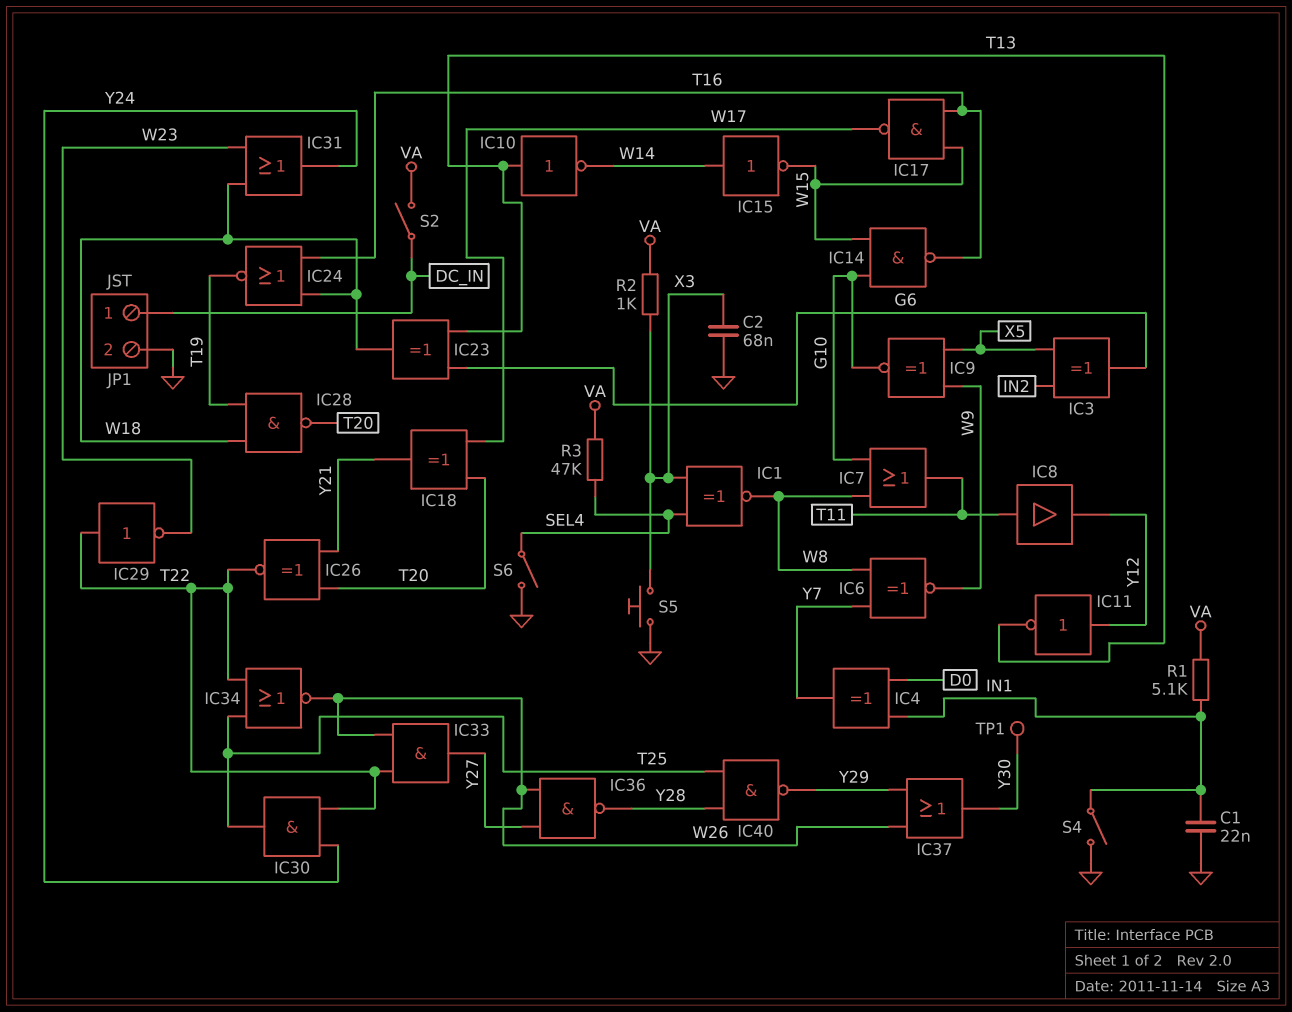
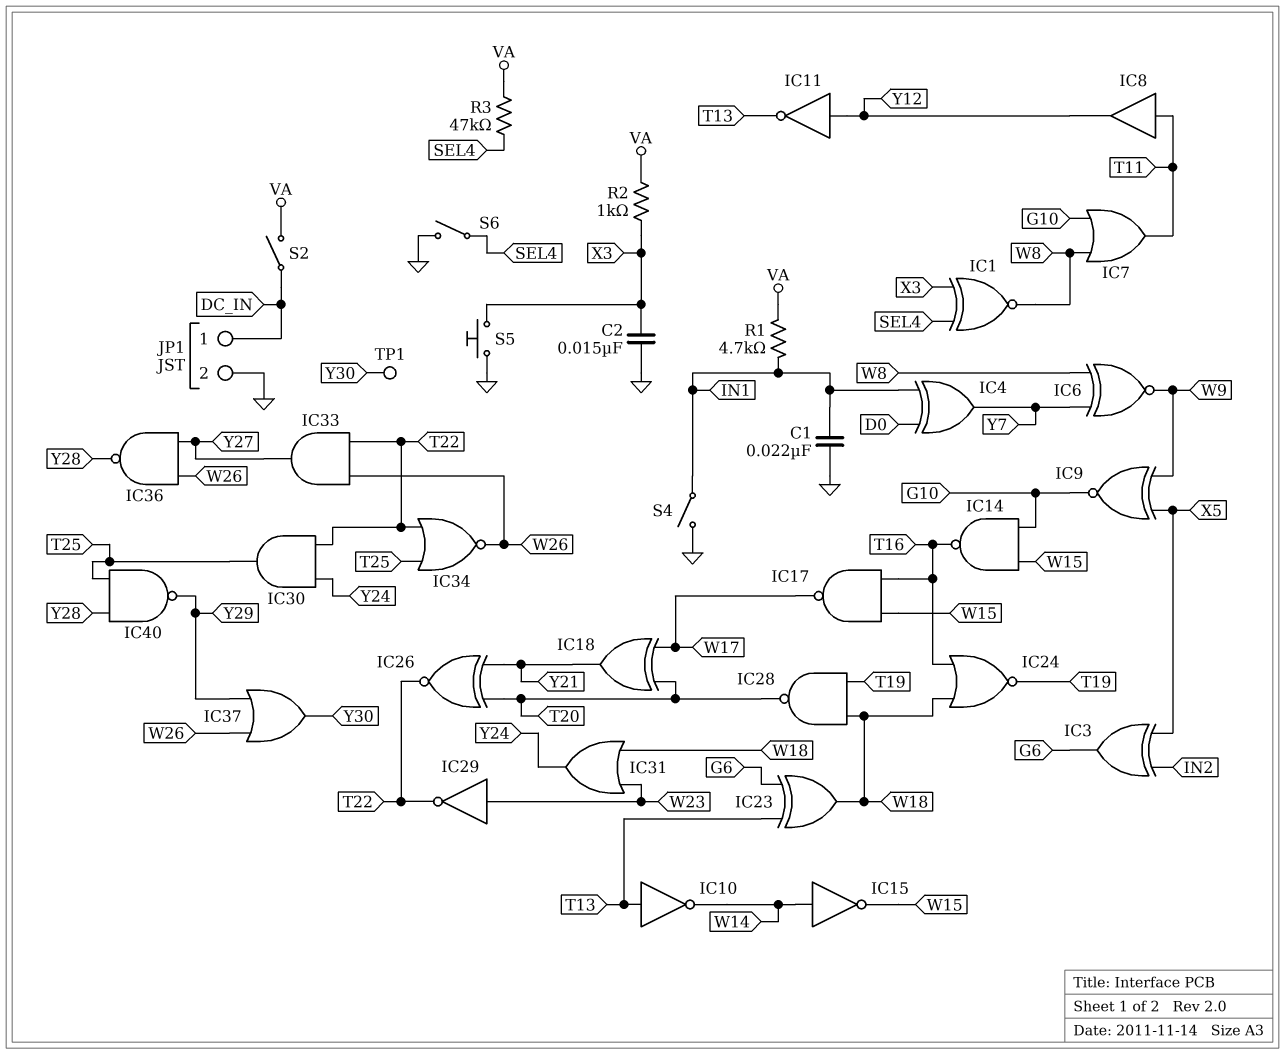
C2: 68nF (GND, X3) -> 15nF (GND, X3)
IC29: NOT (in T22, out W23) -> NOT (in W23, out T22)
R1: 5.1k (IN1, VA) -> 4.7k (IN1, VA)

